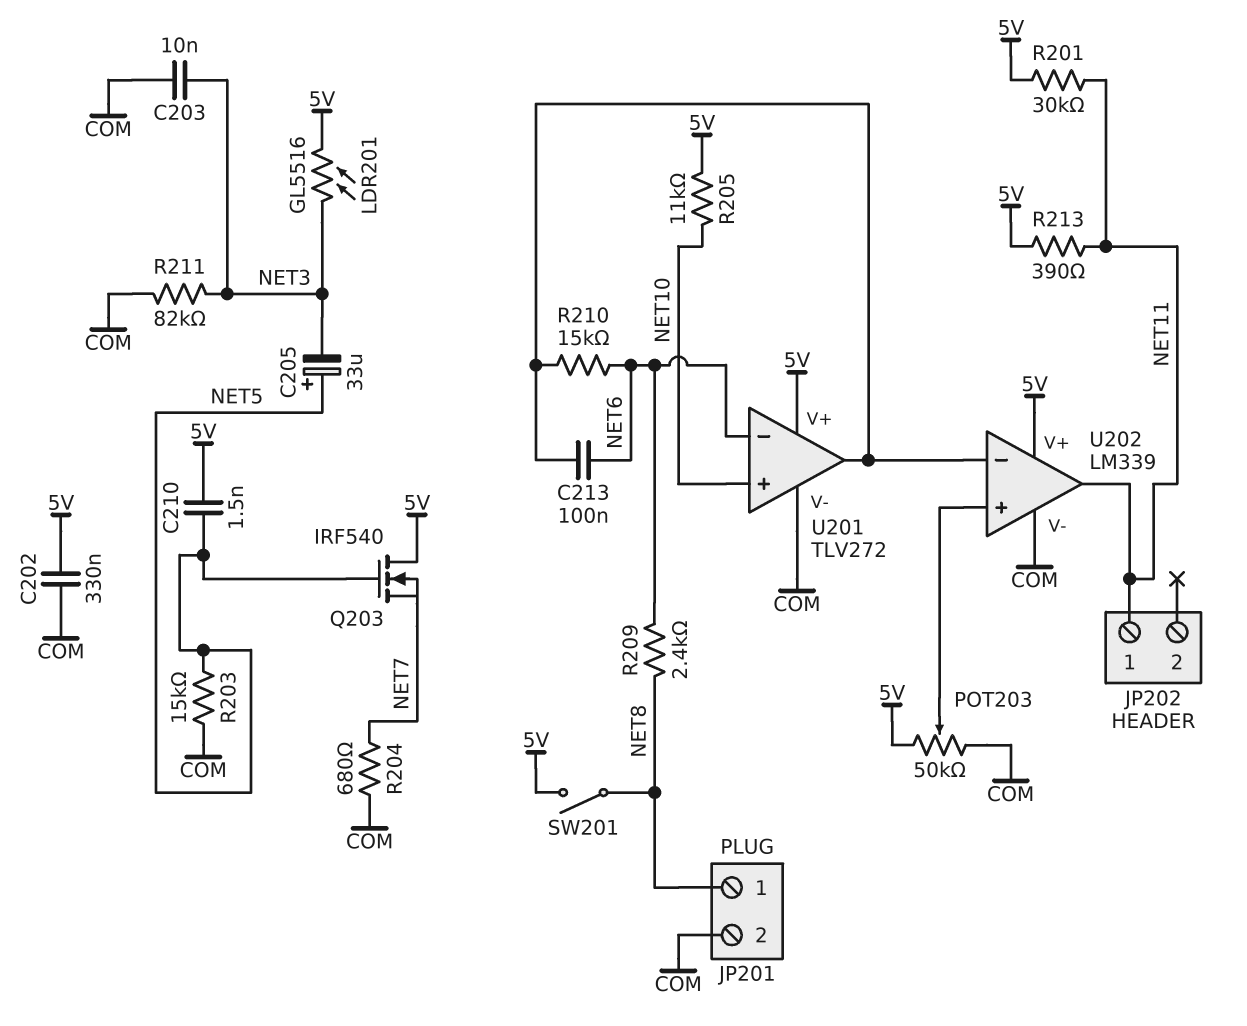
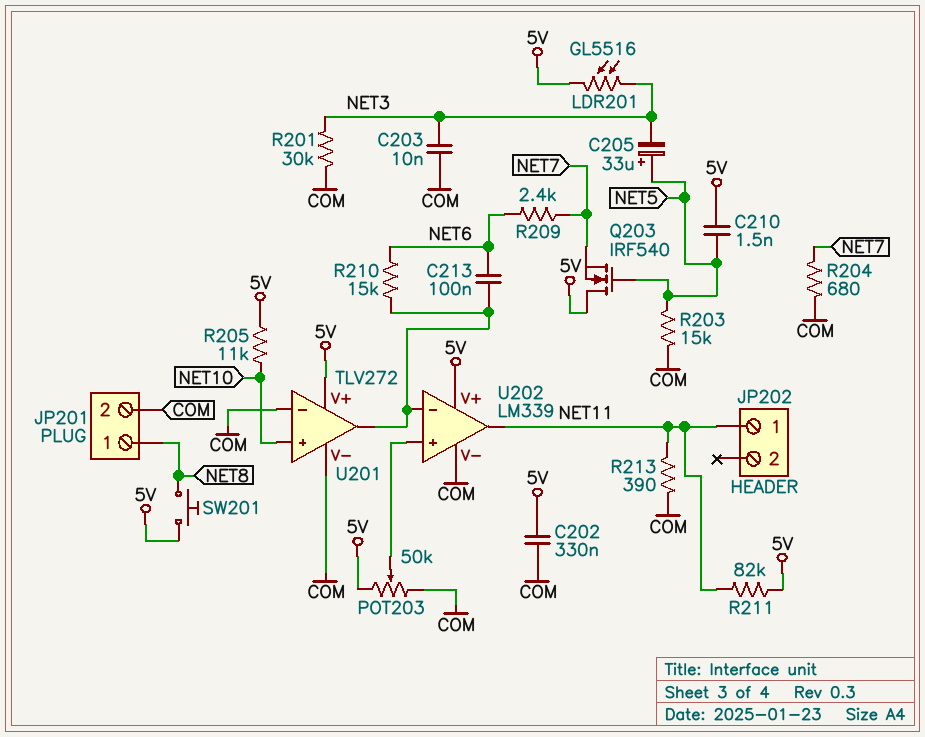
R201: 30k (5V, NET11) -> 30k (COM, NET3)
R209: 2.4k (NET6, NET8) -> 2.4k (NET6, NET7)
R211: 82k (COM, NET3) -> 82k (5V, NET11)
R213: 390 (5V, NET11) -> 390 (COM, NET11)
SW201: switch (5V, NET8) -> button (5V, NET8)
U201 pin in-: NET6 -> COM

